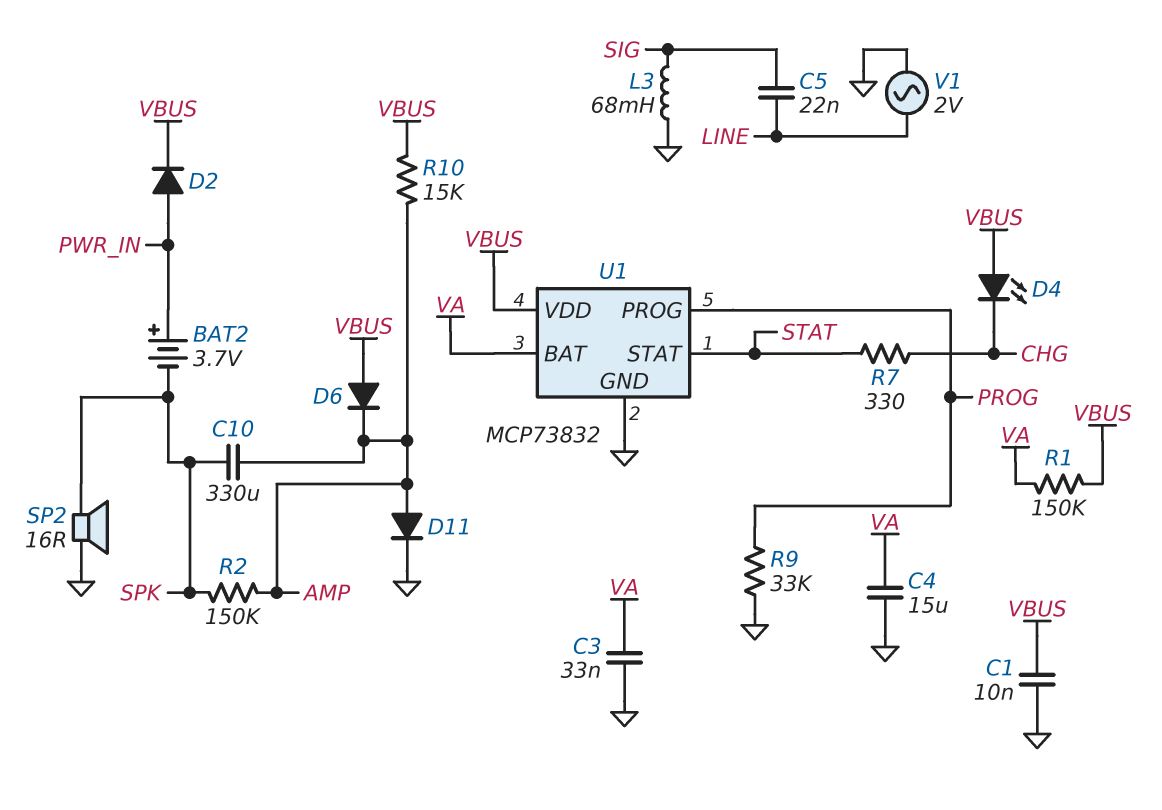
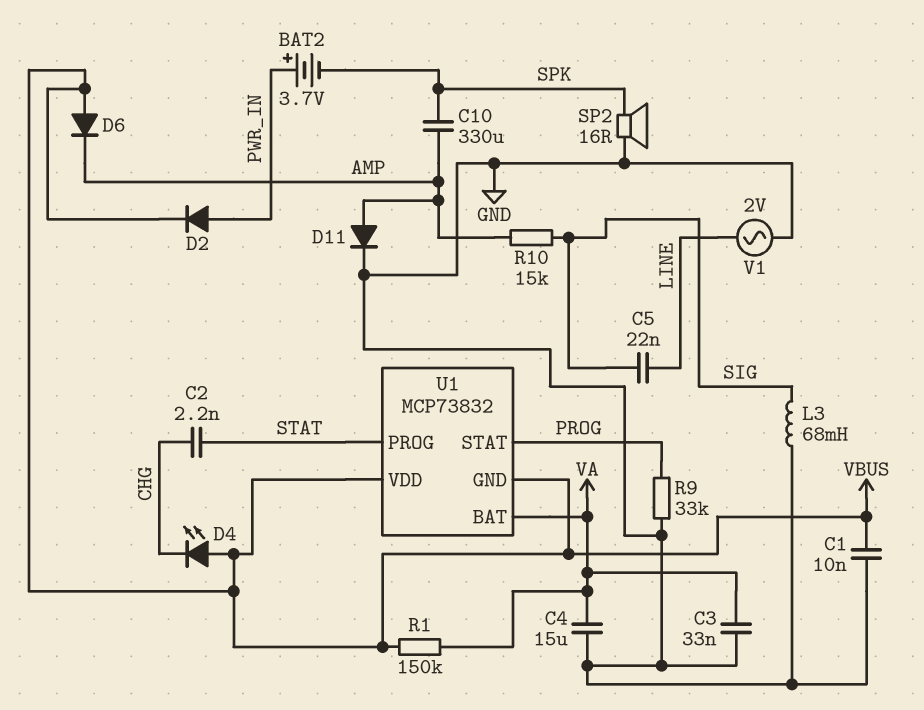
C2: none -> 2.2nF (CHG, STAT)
R2: 150k (AMP, SPK) -> none
R7: 330 (CHG, STAT) -> none
R10: 15k (AMP, VBUS) -> 15k (AMP, SIG)
U1 pin GND: GND -> VBUS
U1 pin PROG: PROG -> STAT
U1 pin STAT: STAT -> PROG

